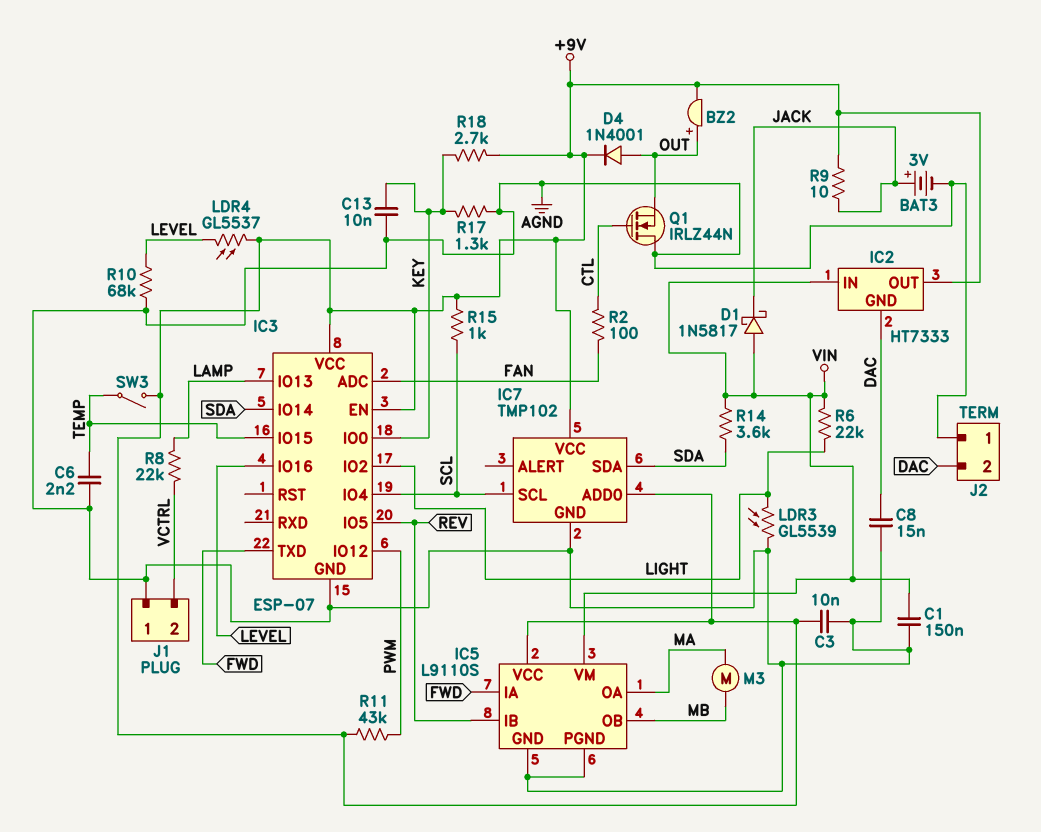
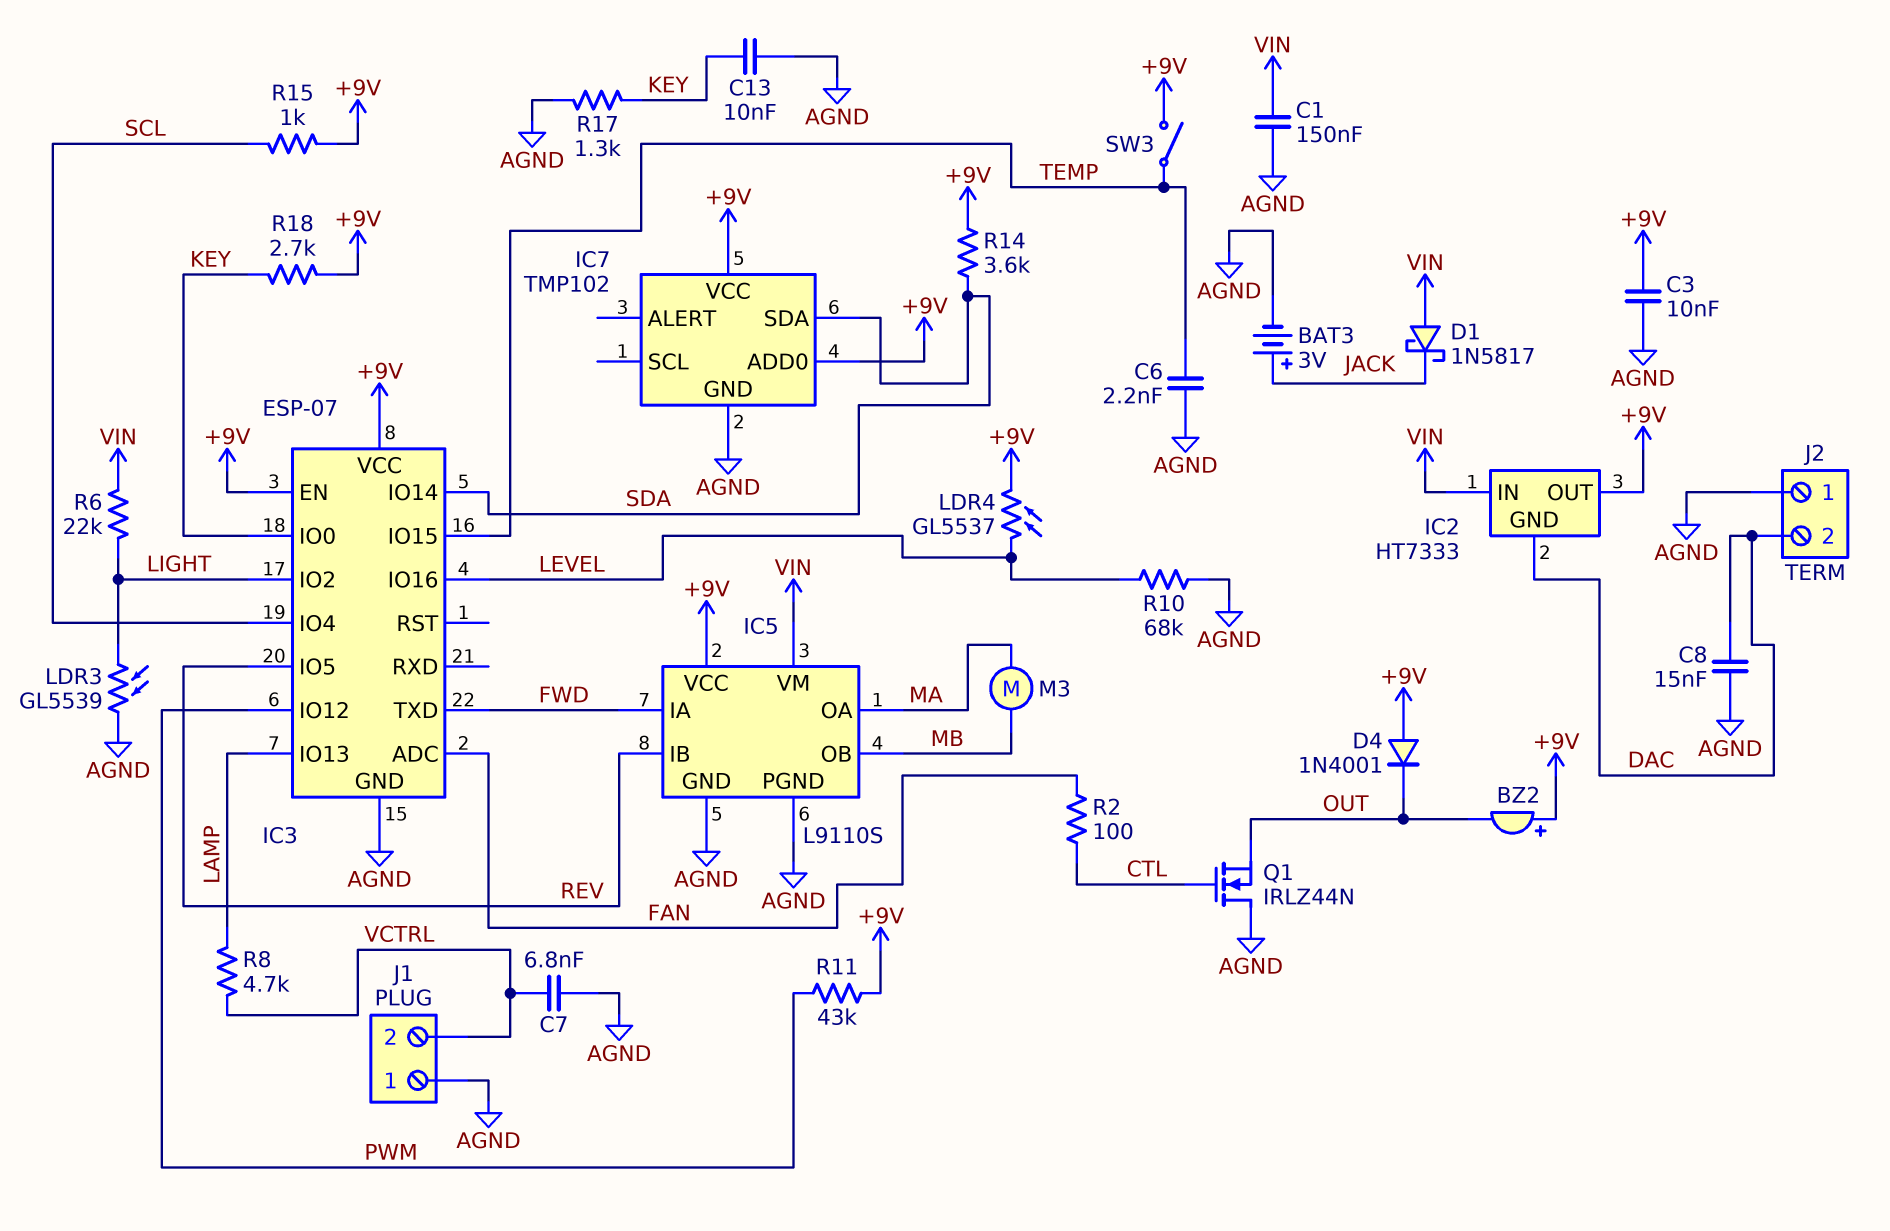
BZ2: buzzer (plus OUT, minus +9V) -> buzzer (plus +9V, minus OUT)
C7: none -> 6.8nF (AGND, VCTRL)
D4: diode 1N4001 (A OUT, K +9V) -> diode 1N4001 (A +9V, K OUT)
IC7 pin SCL: SCL -> none
R8: 22k (LAMP, VCTRL) -> 4.7k (LAMP, VCTRL)
R9: 10 (+9V, JACK) -> none
R14: 3.6k (SDA, VIN) -> 3.6k (+9V, SDA)

